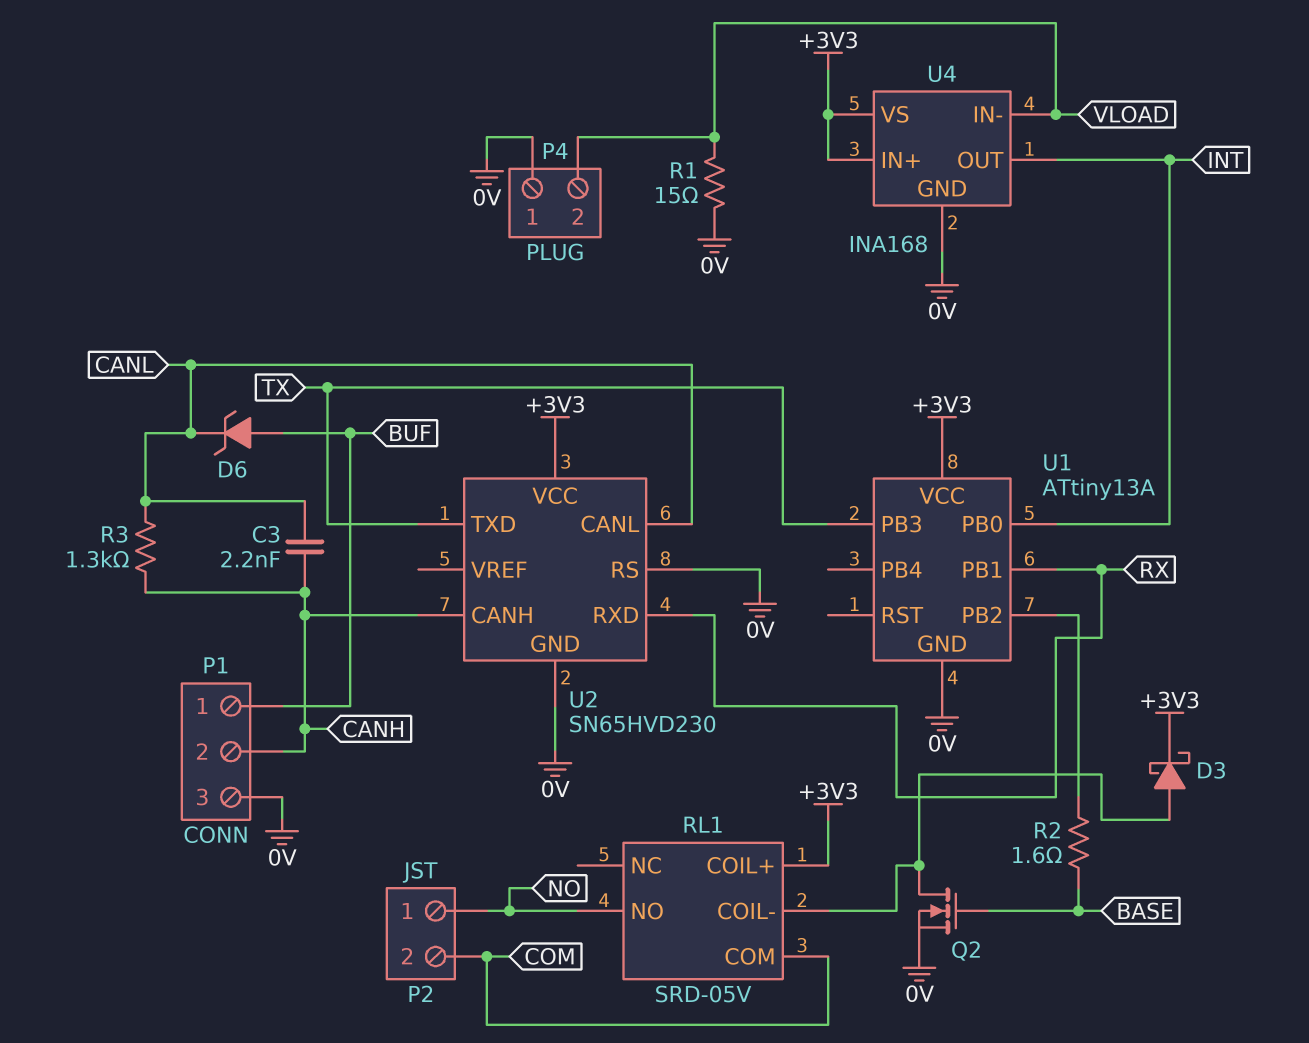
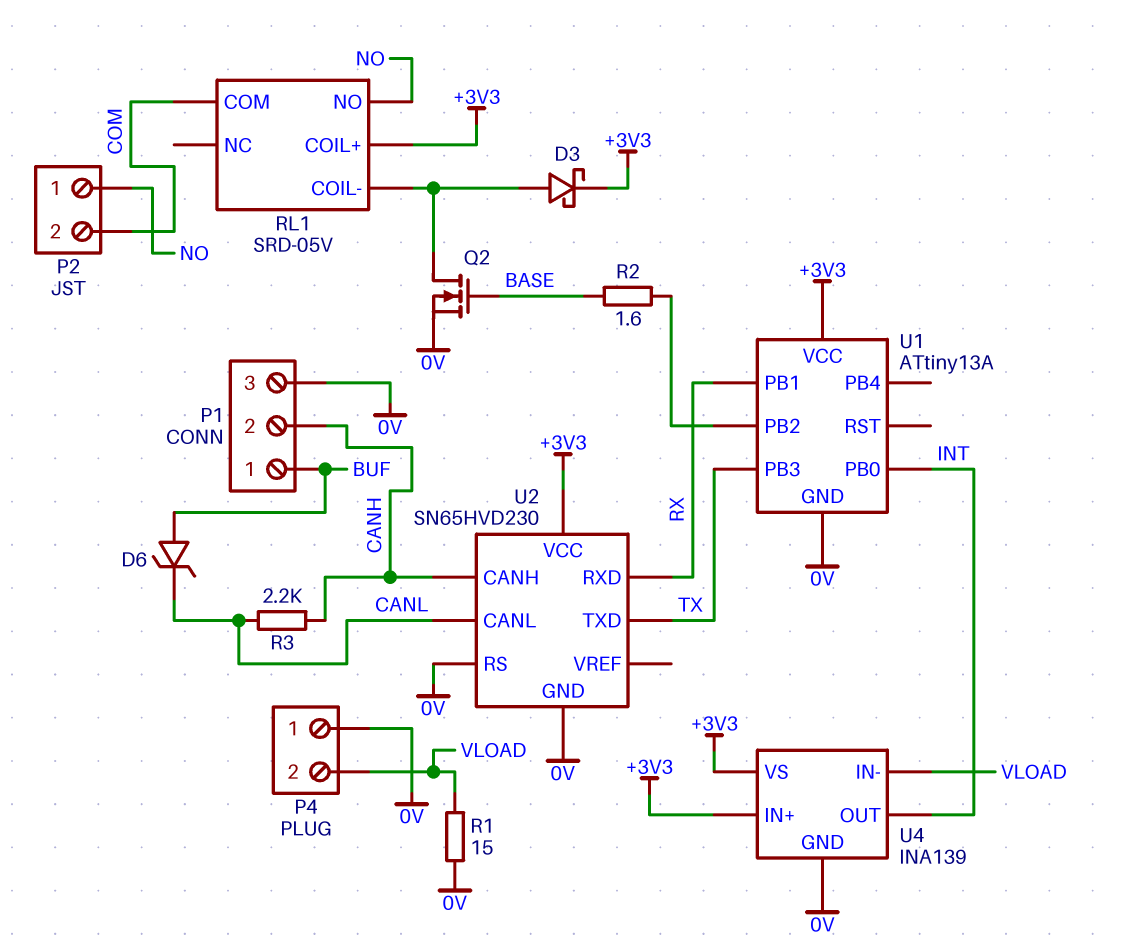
C3: 2.2nF (CANH, CANL) -> none
R3: 1.3k (CANH, CANL) -> 2.2k (CANH, CANL)
U4: INA168 -> INA139

